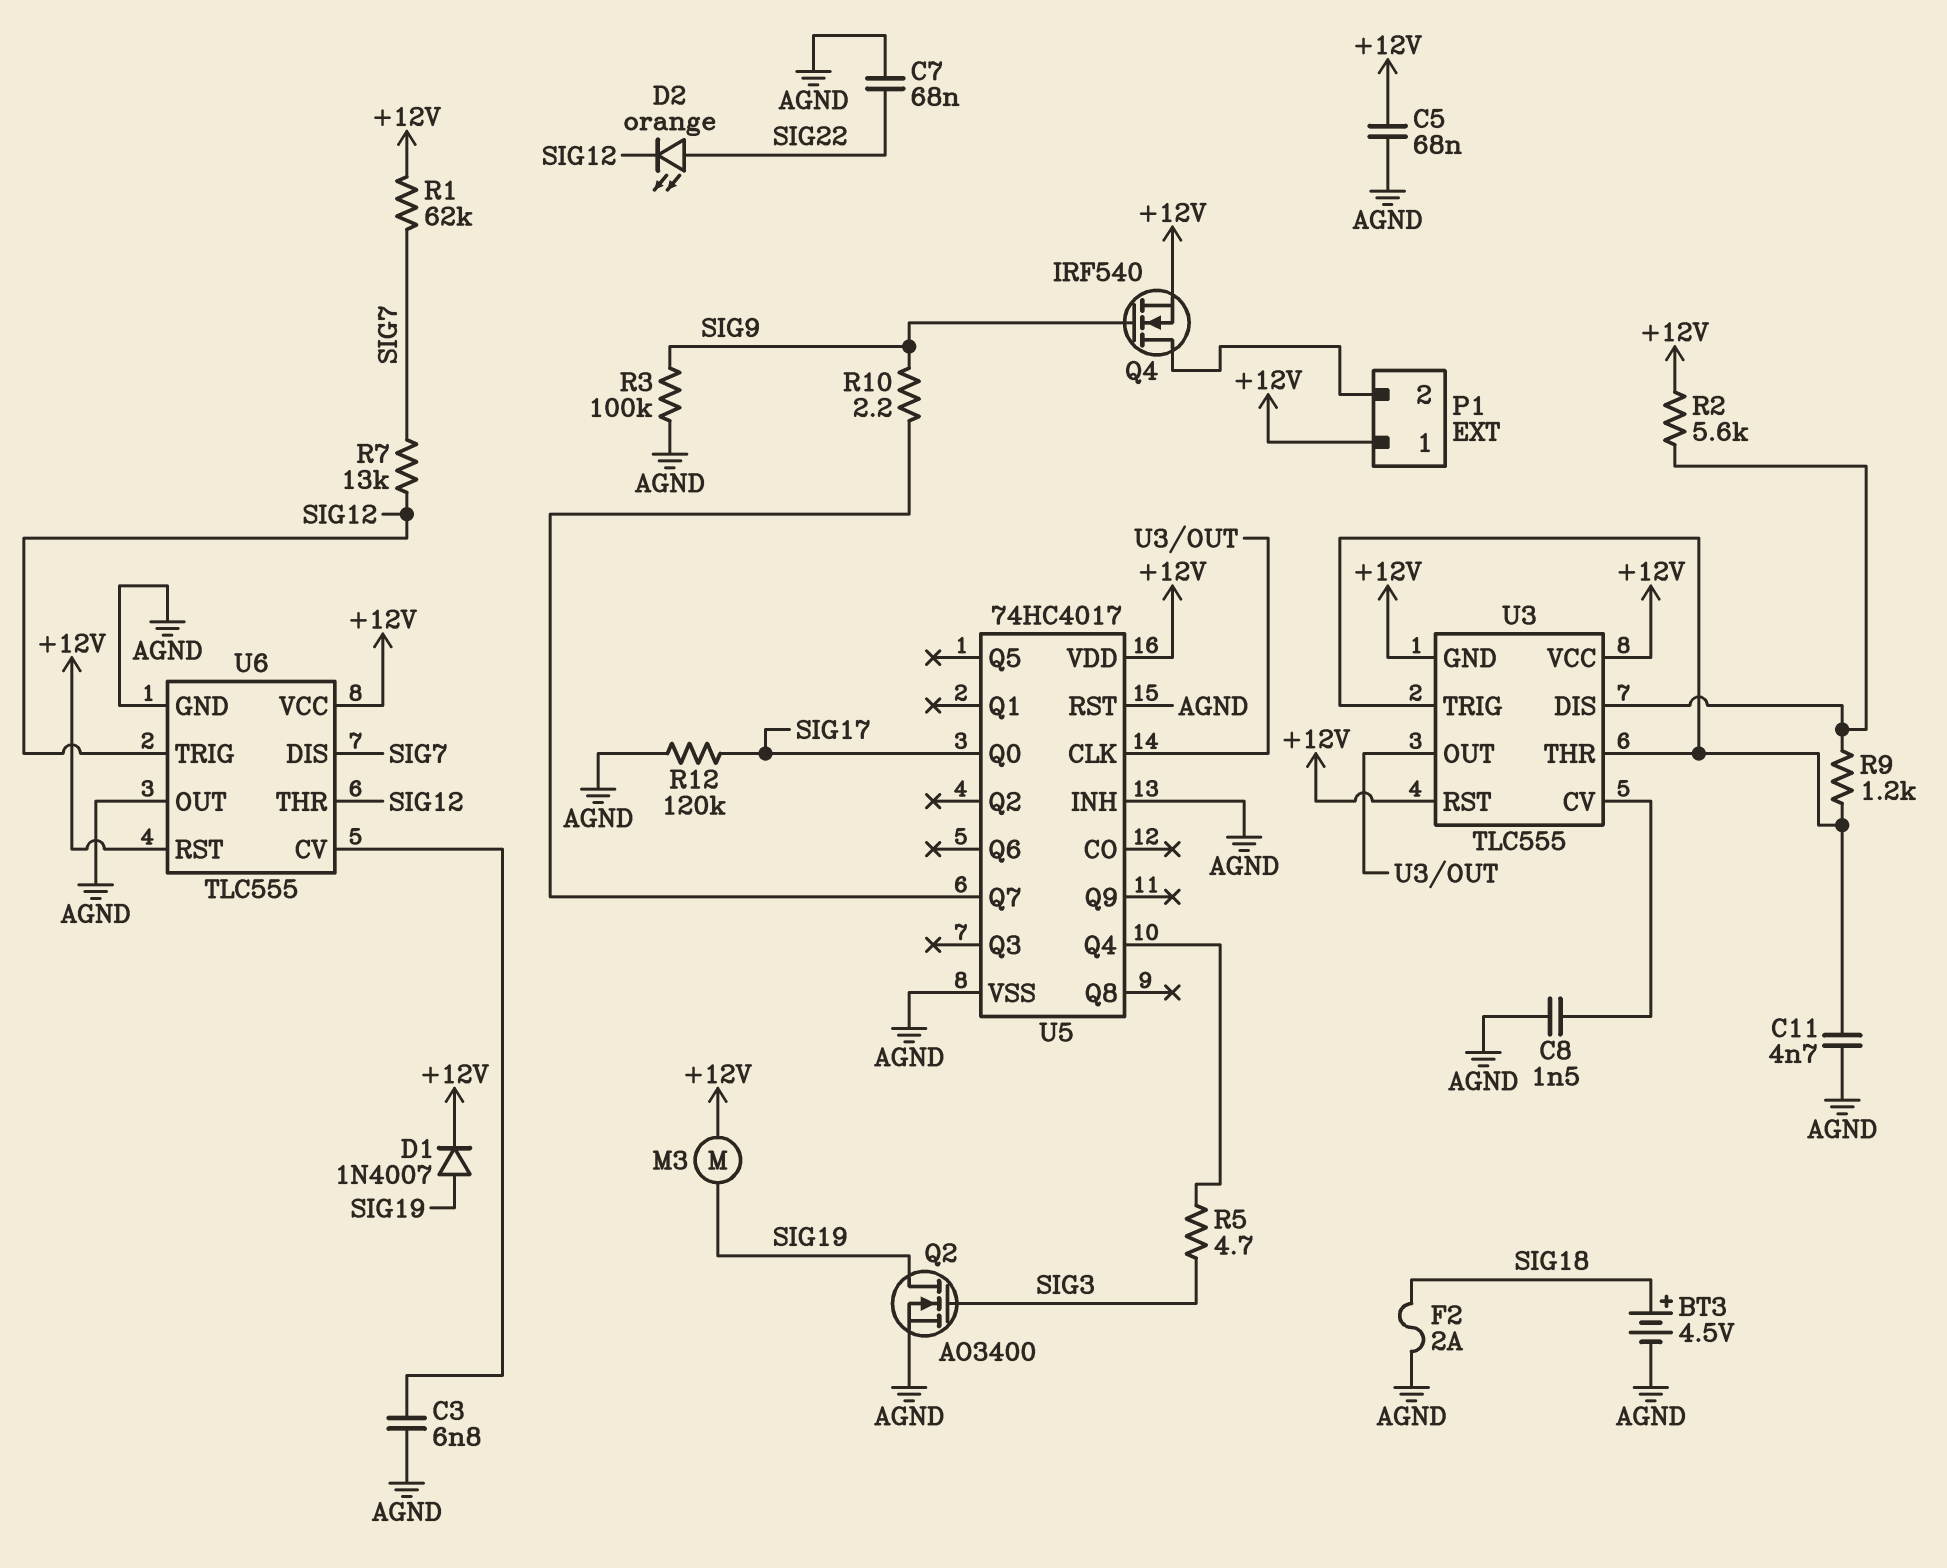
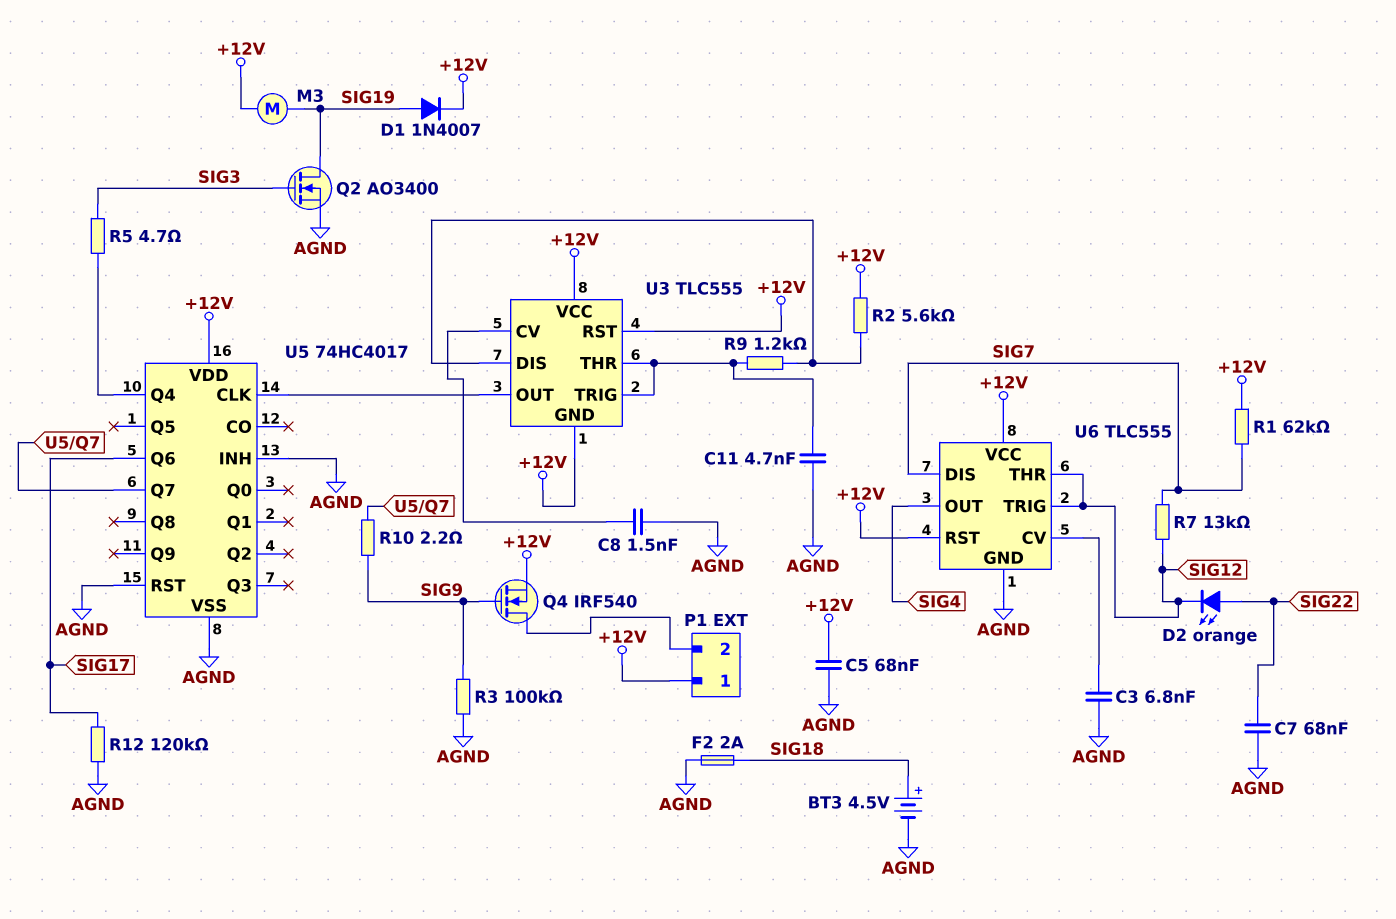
U5 pin Q0: SIG17 -> none
U5 pin Q6: none -> SIG17
U6 pin OUT: AGND -> SIG4

